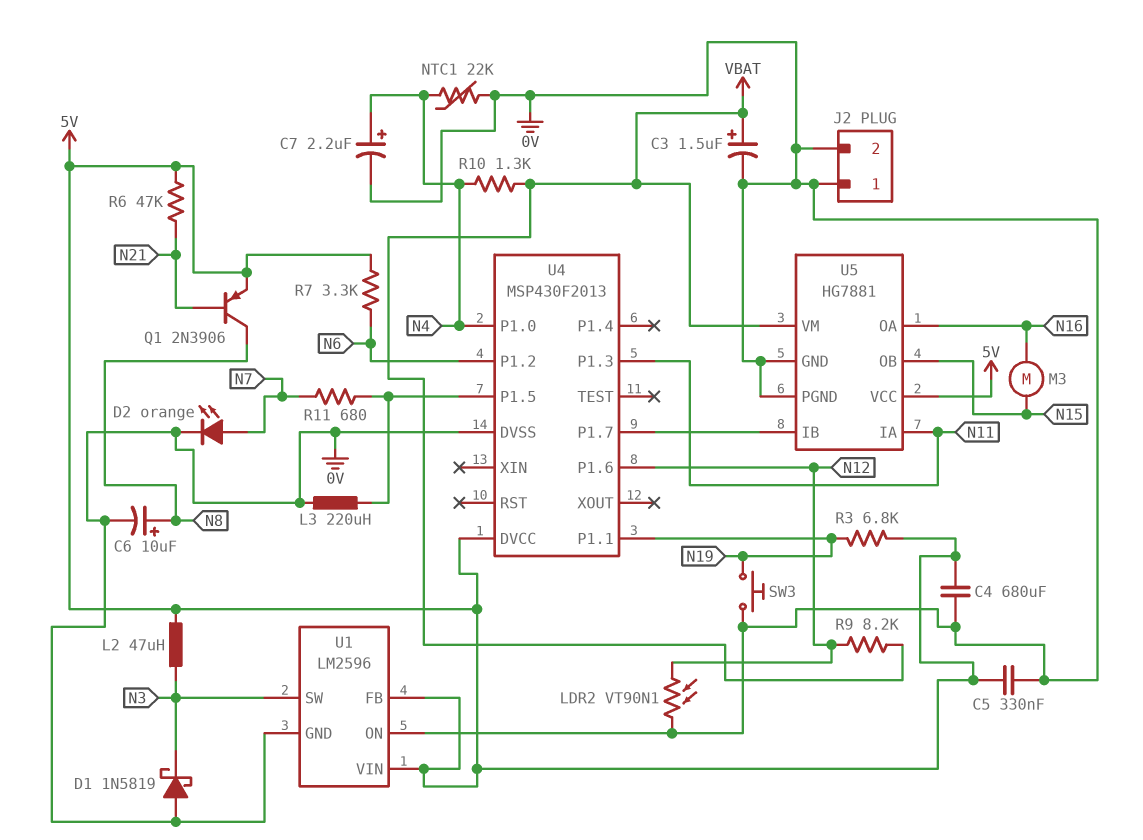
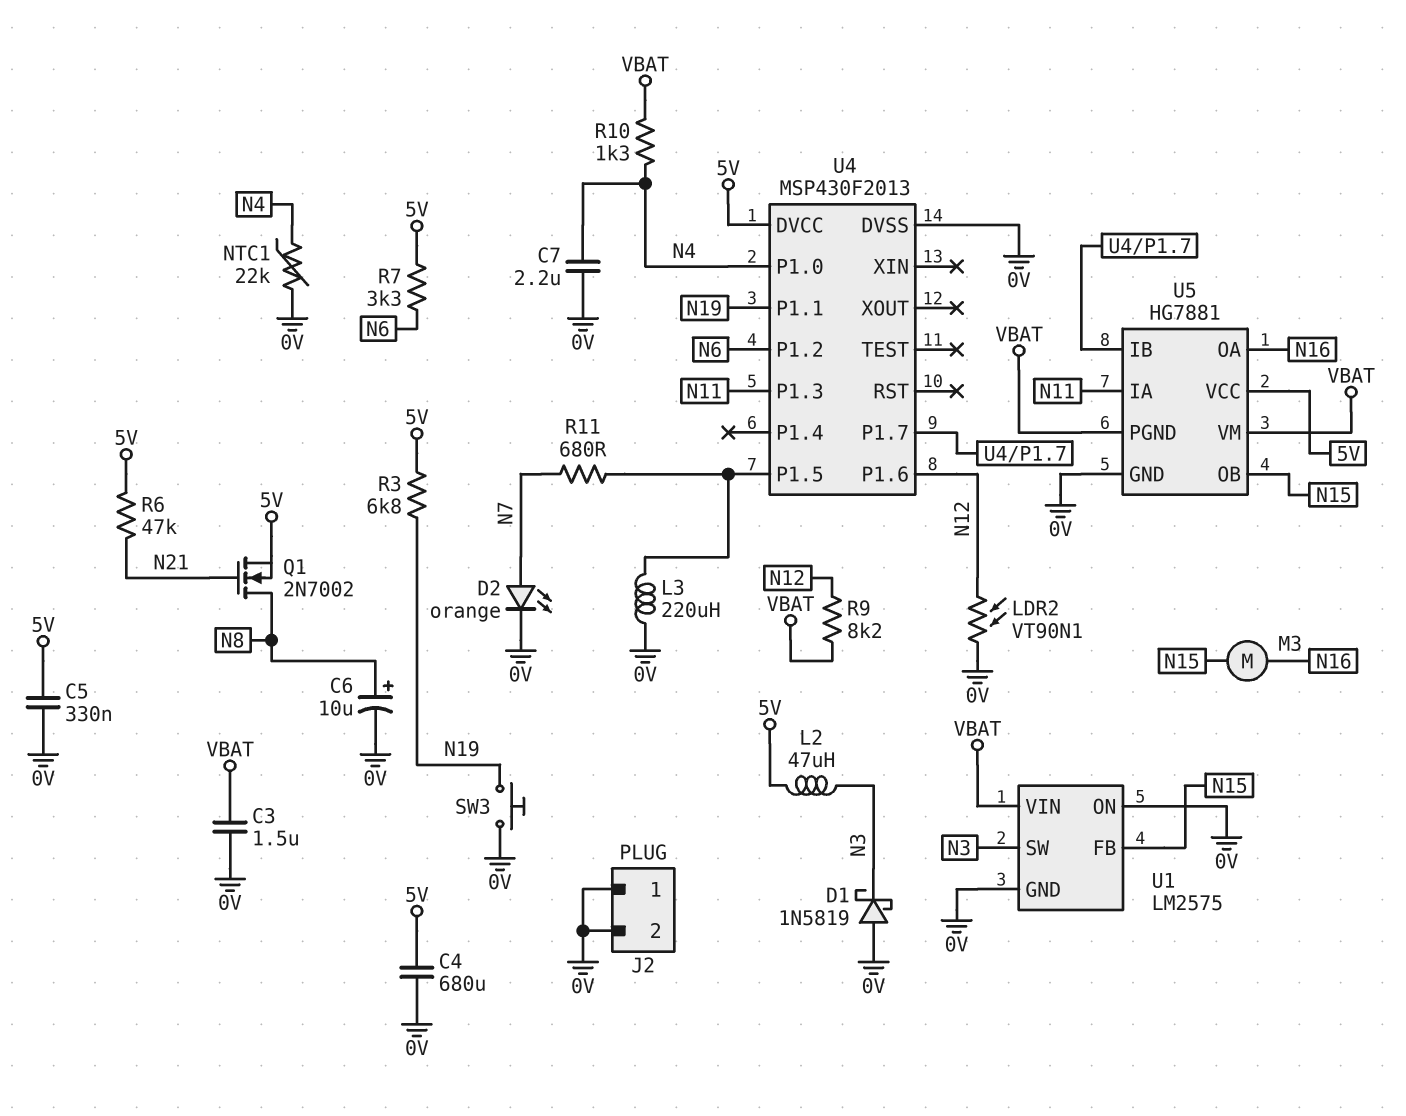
C3: 1.5uF (plus VBAT, minus 0V) -> 1.5uF (0V, VBAT)
C7: 2.2uF (plus N4, minus 0V) -> 2.2uF (0V, N4)
Q1: PNP 2N3906 (B N21, C N8, E 5V) -> NMOS 2N7002 (G N21, D N8, S 5V)
U1: LM2596 -> LM2575
U1 pin FB: 5V -> N15
U1 pin VIN: 5V -> VBAT
U5 pin PGND: 0V -> VBAT

